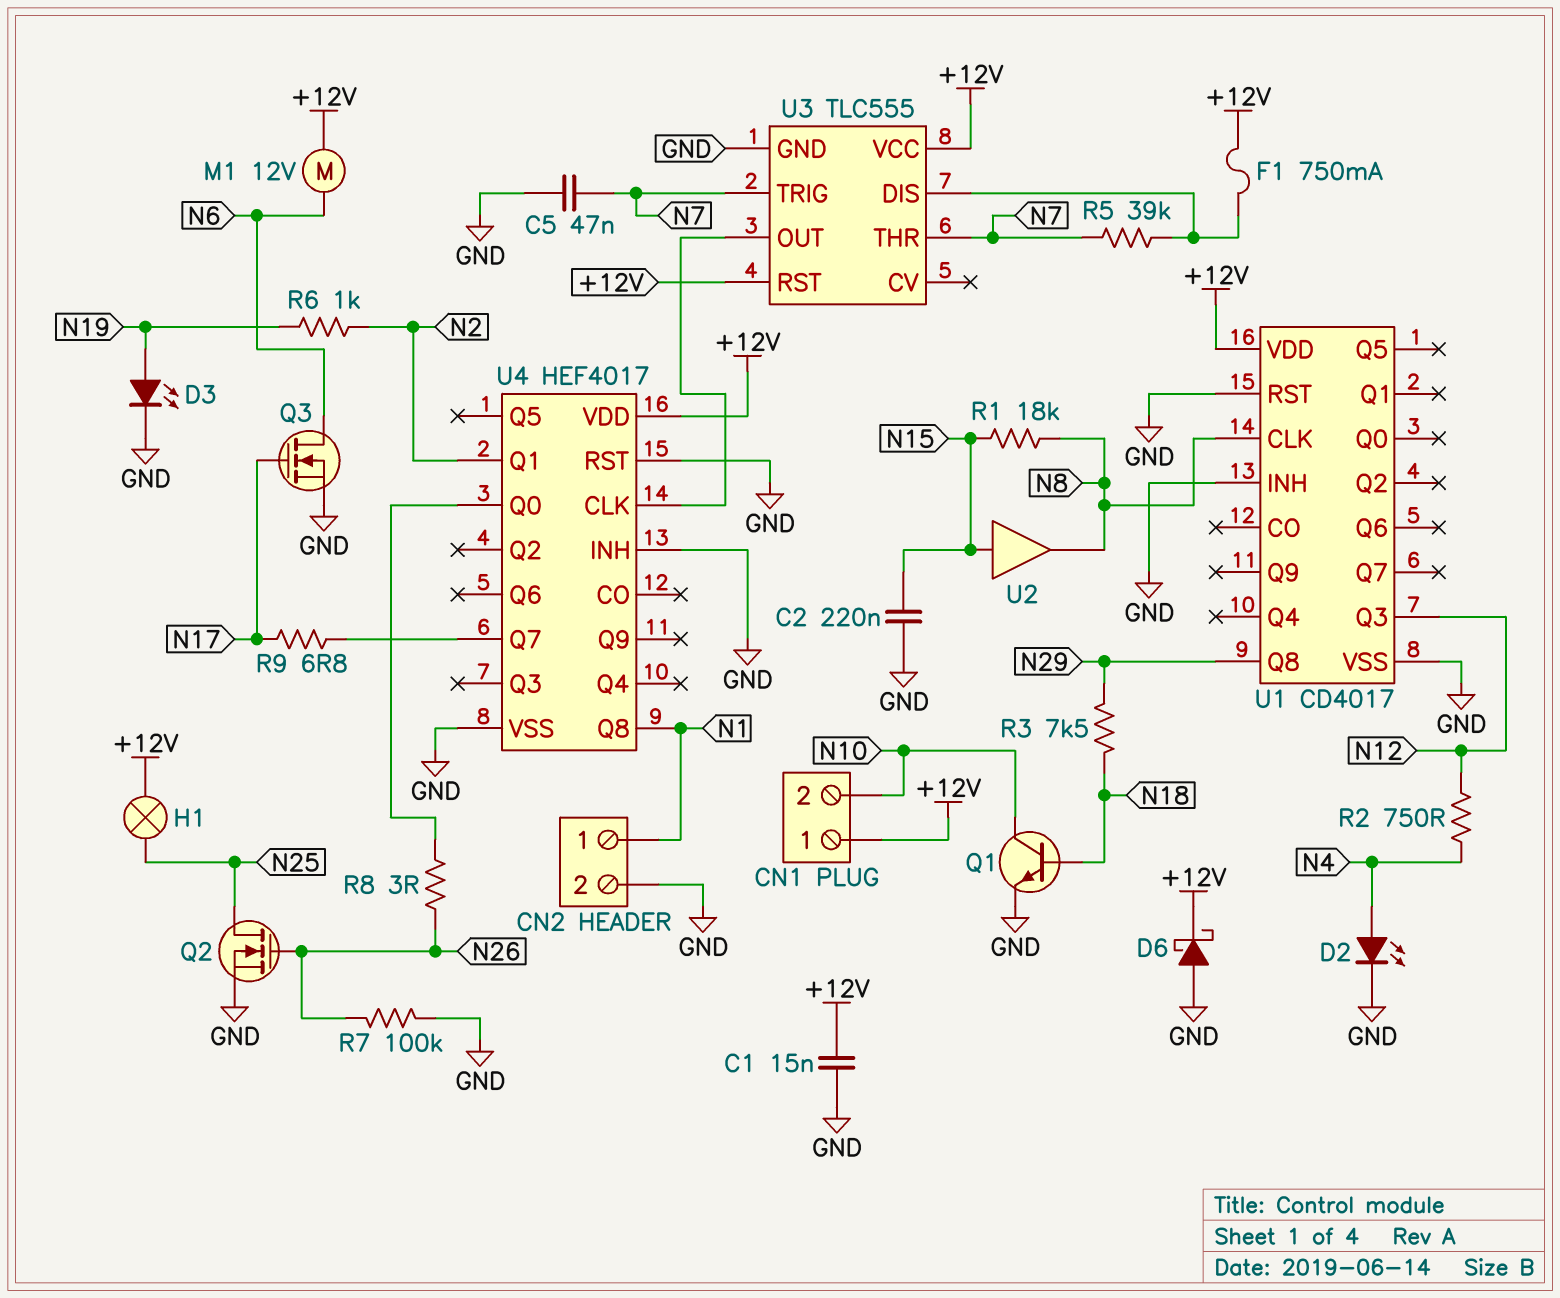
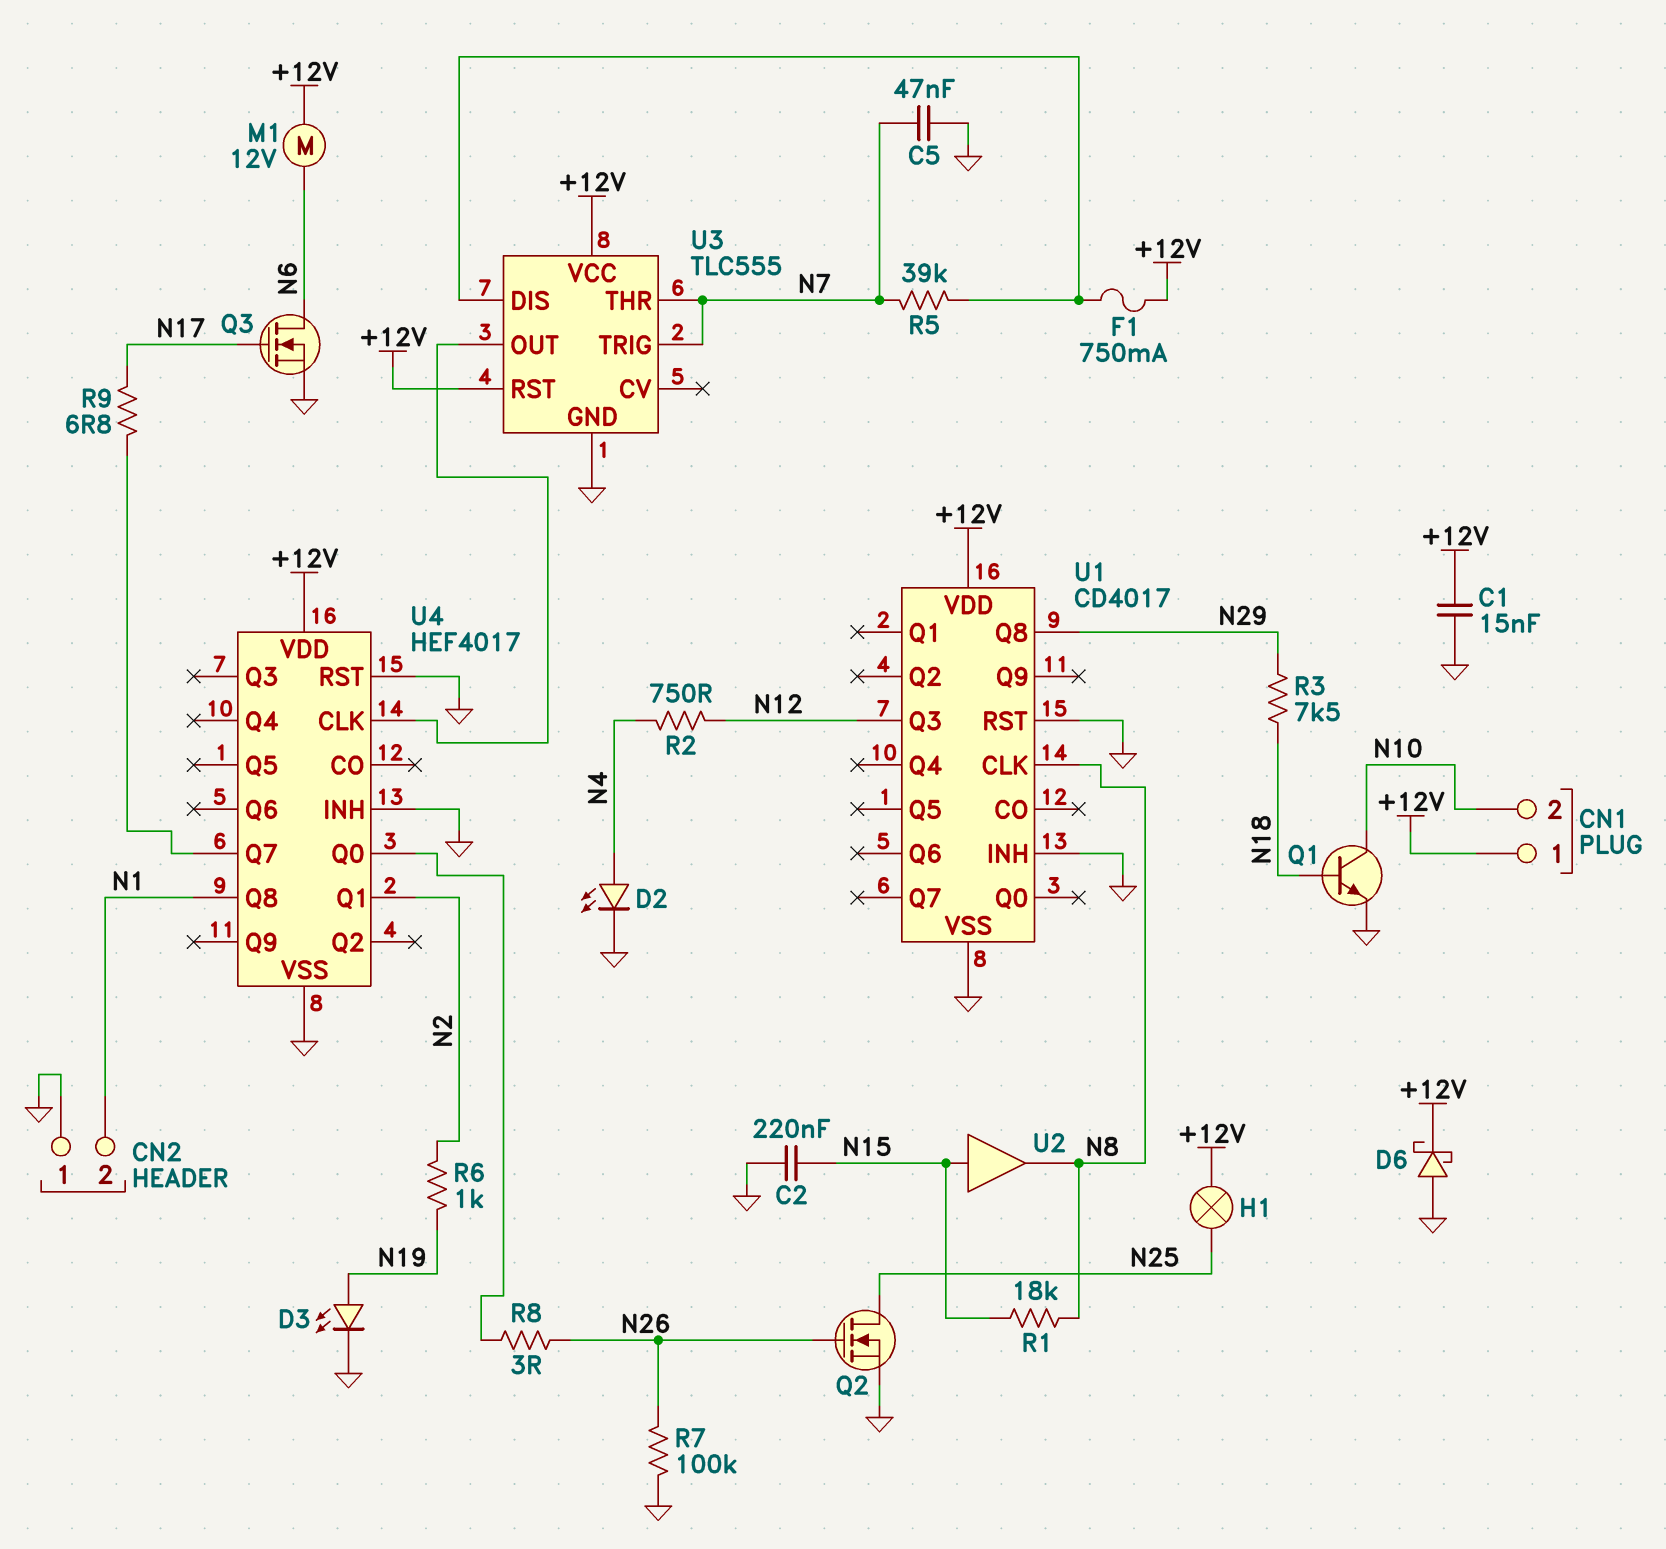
CN2 pin 1: N1 -> GND
CN2 pin 2: GND -> N1

